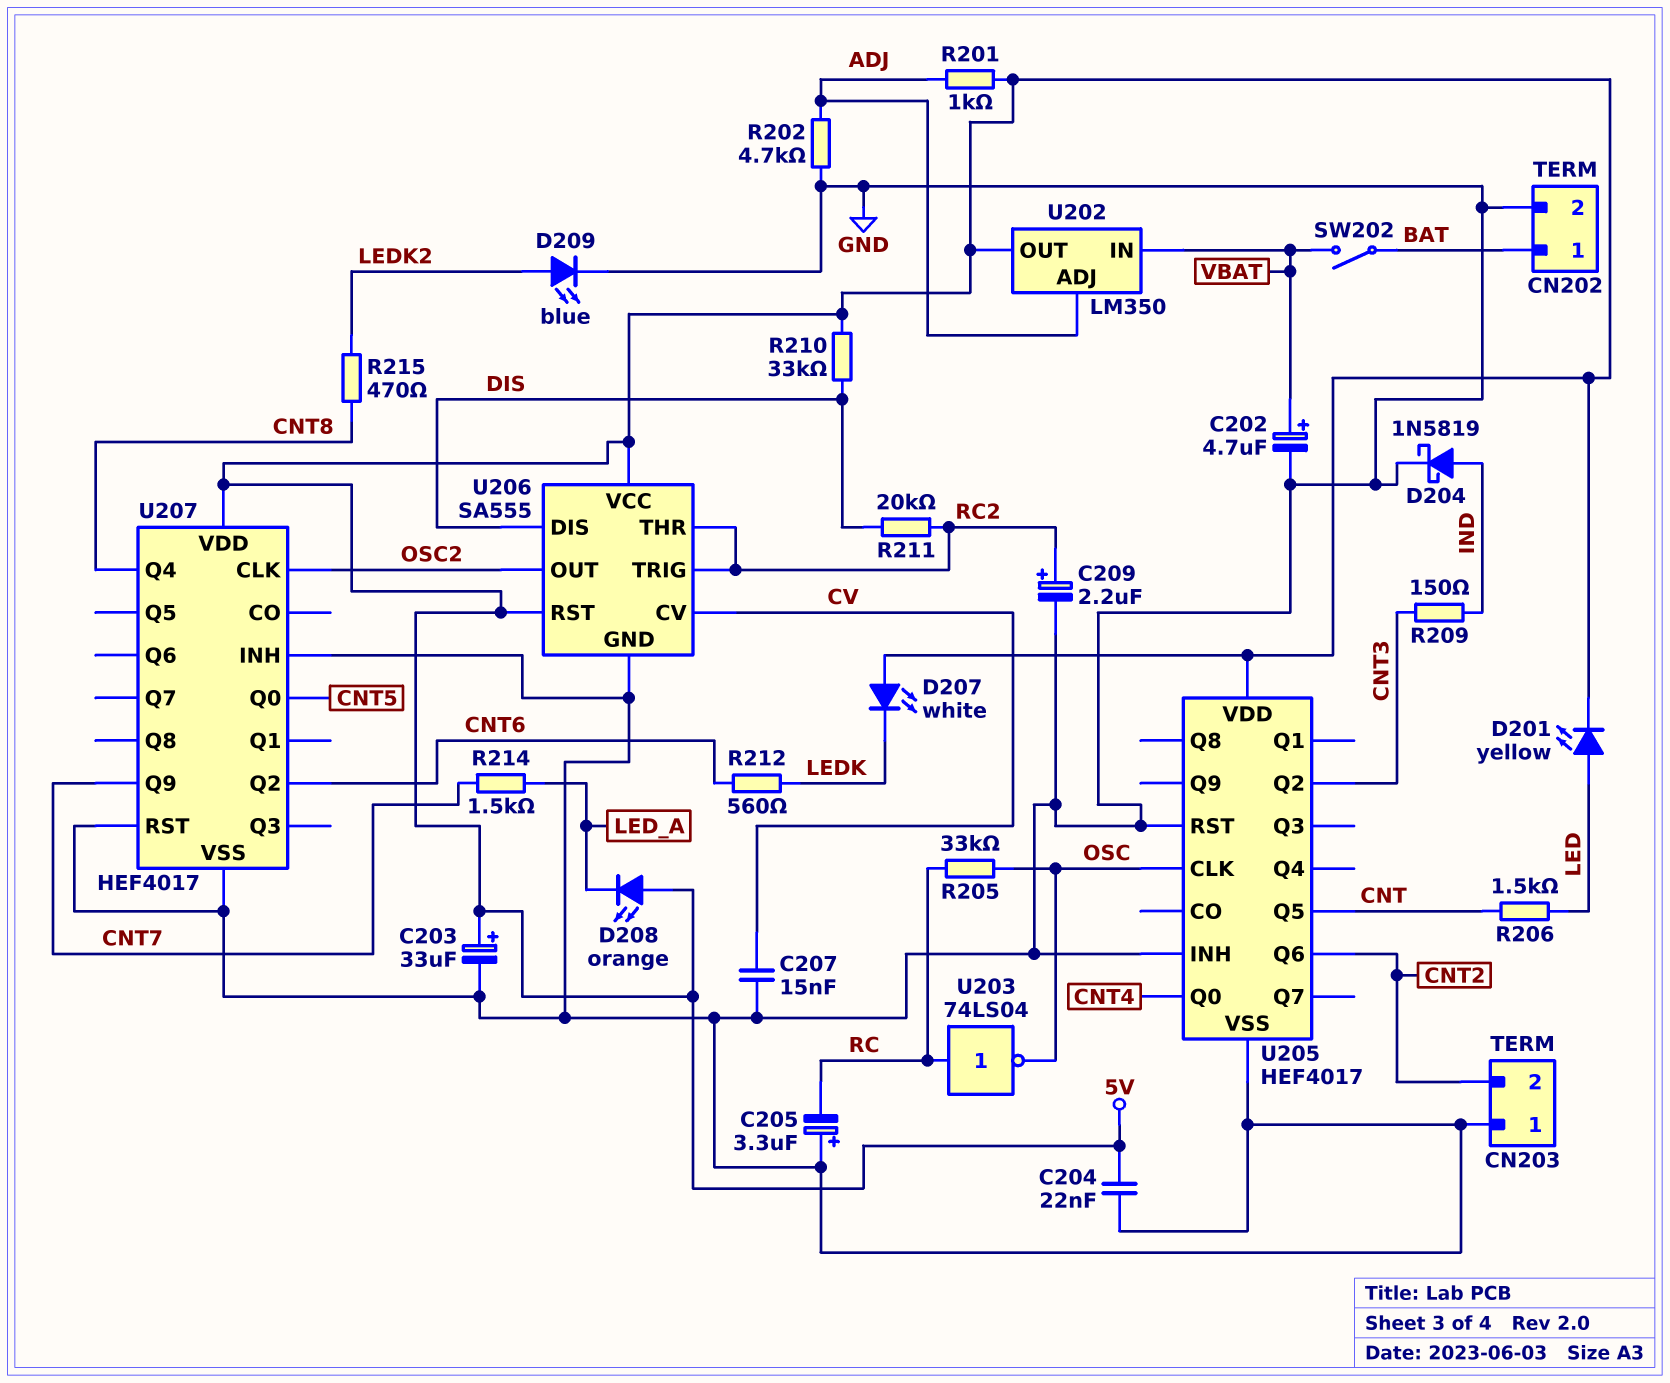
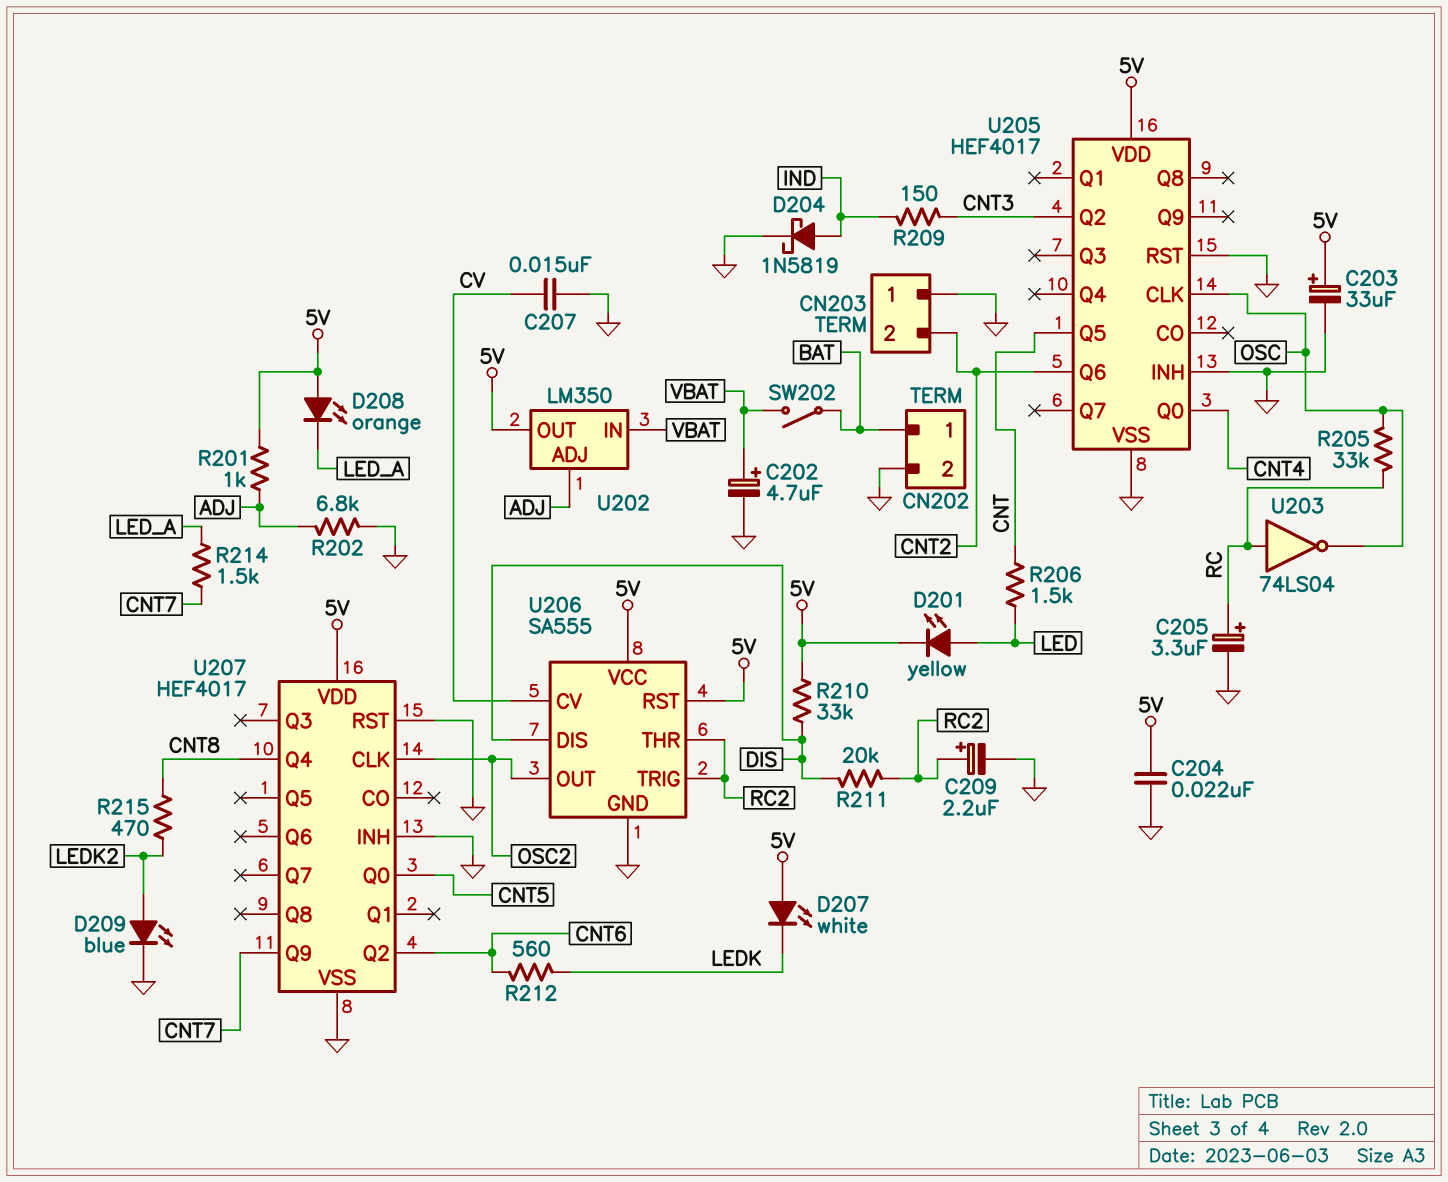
C205: 3.3uF (plus GND, minus RC) -> 3.3uF (plus RC, minus GND)
R202: 4.7k (ADJ, GND) -> 6.8k (ADJ, GND)

